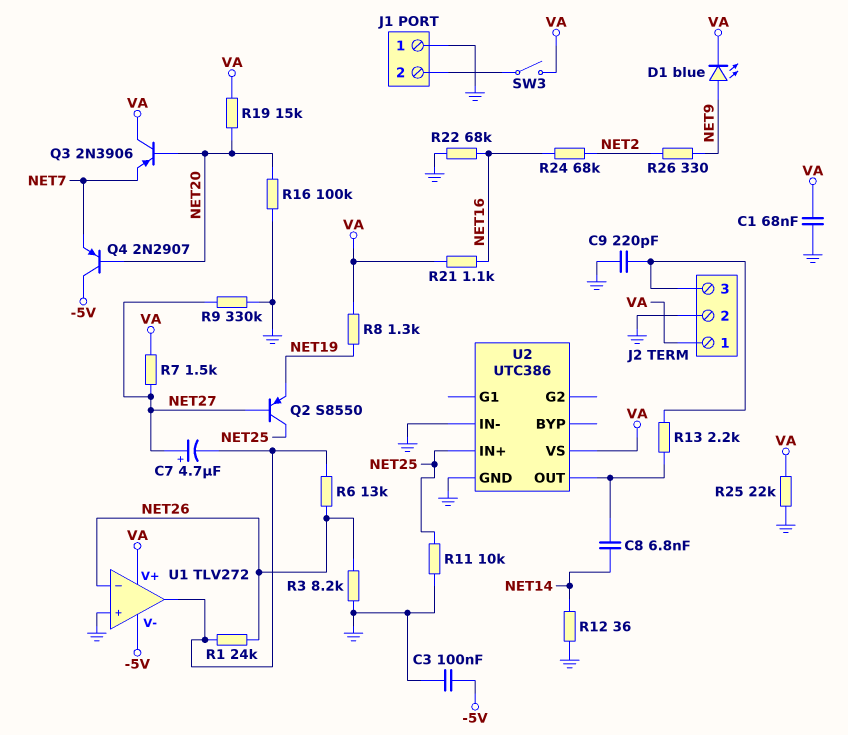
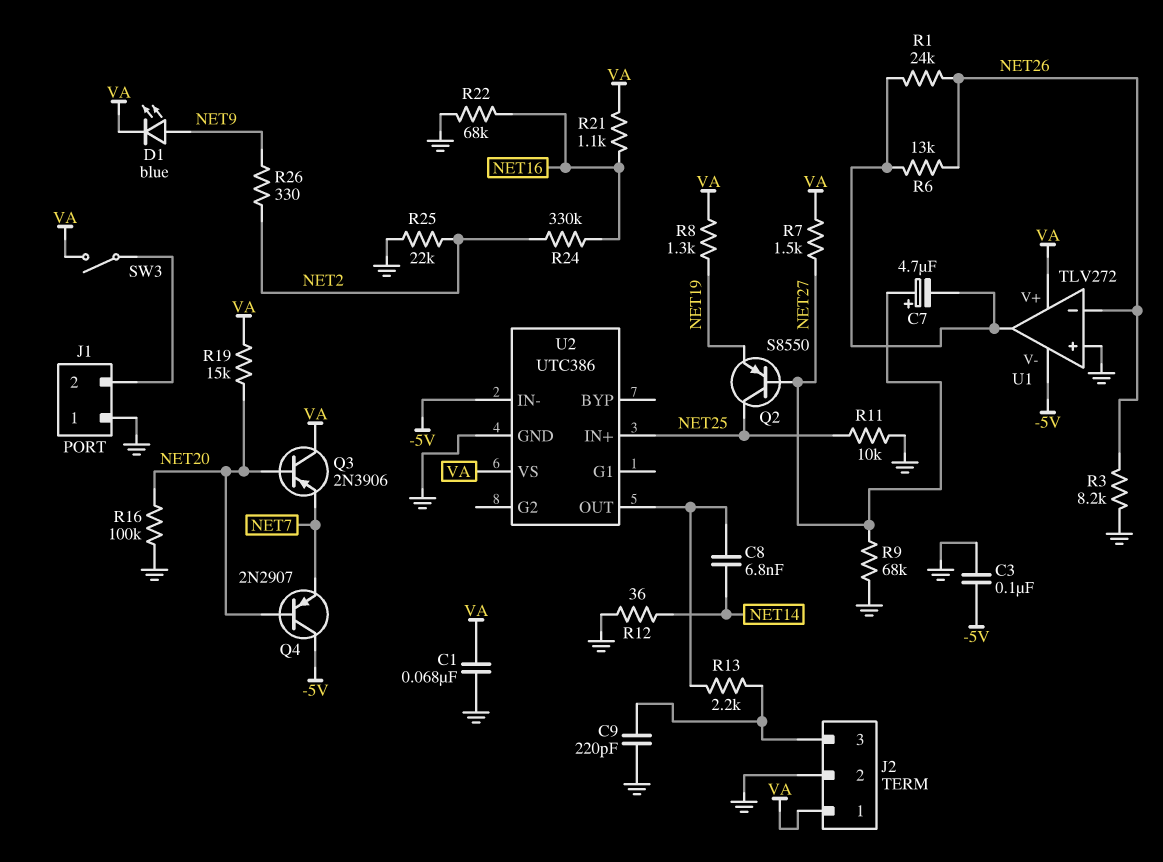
R9: 330k (GND, NET27) -> 68k (GND, NET27)
R24: 68k (NET2, NET16) -> 330k (NET2, NET16)
R25: 22k (GND, VA) -> 22k (GND, NET2)
U2 pin IN-: GND -> -5V

